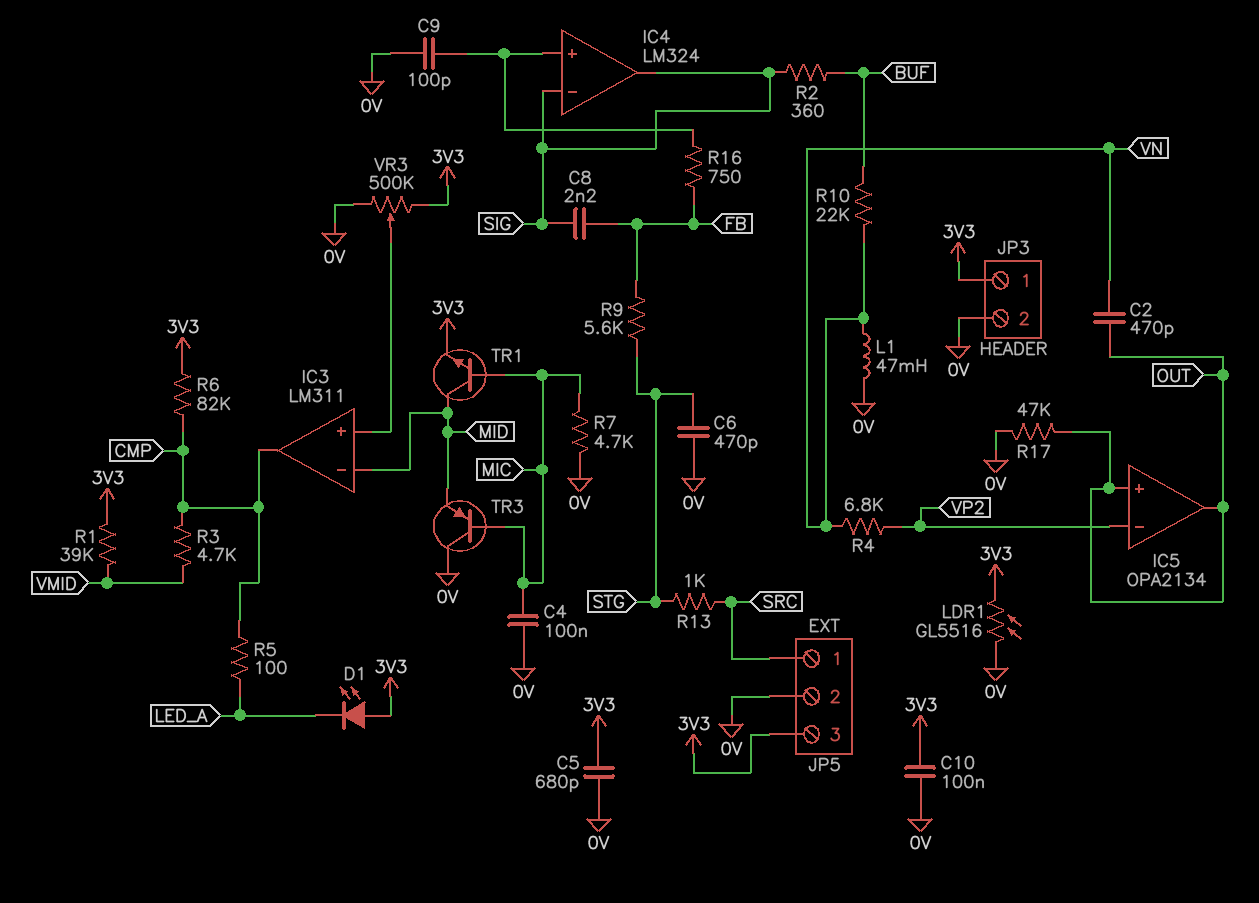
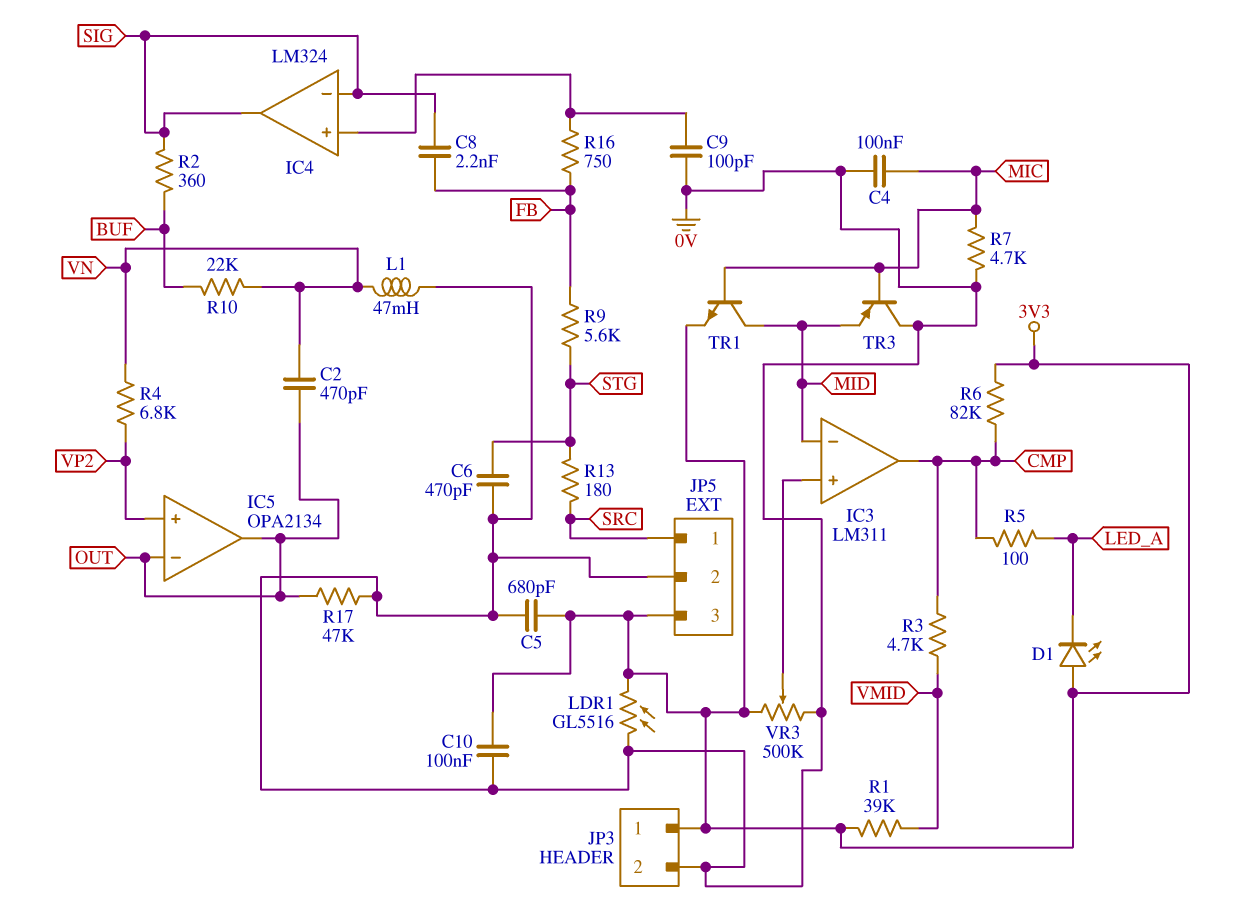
IC5 pin in+: OUT -> VP2
IC5 pin in-: VP2 -> OUT
R13: 1k (SRC, STG) -> 180 (SRC, STG)

